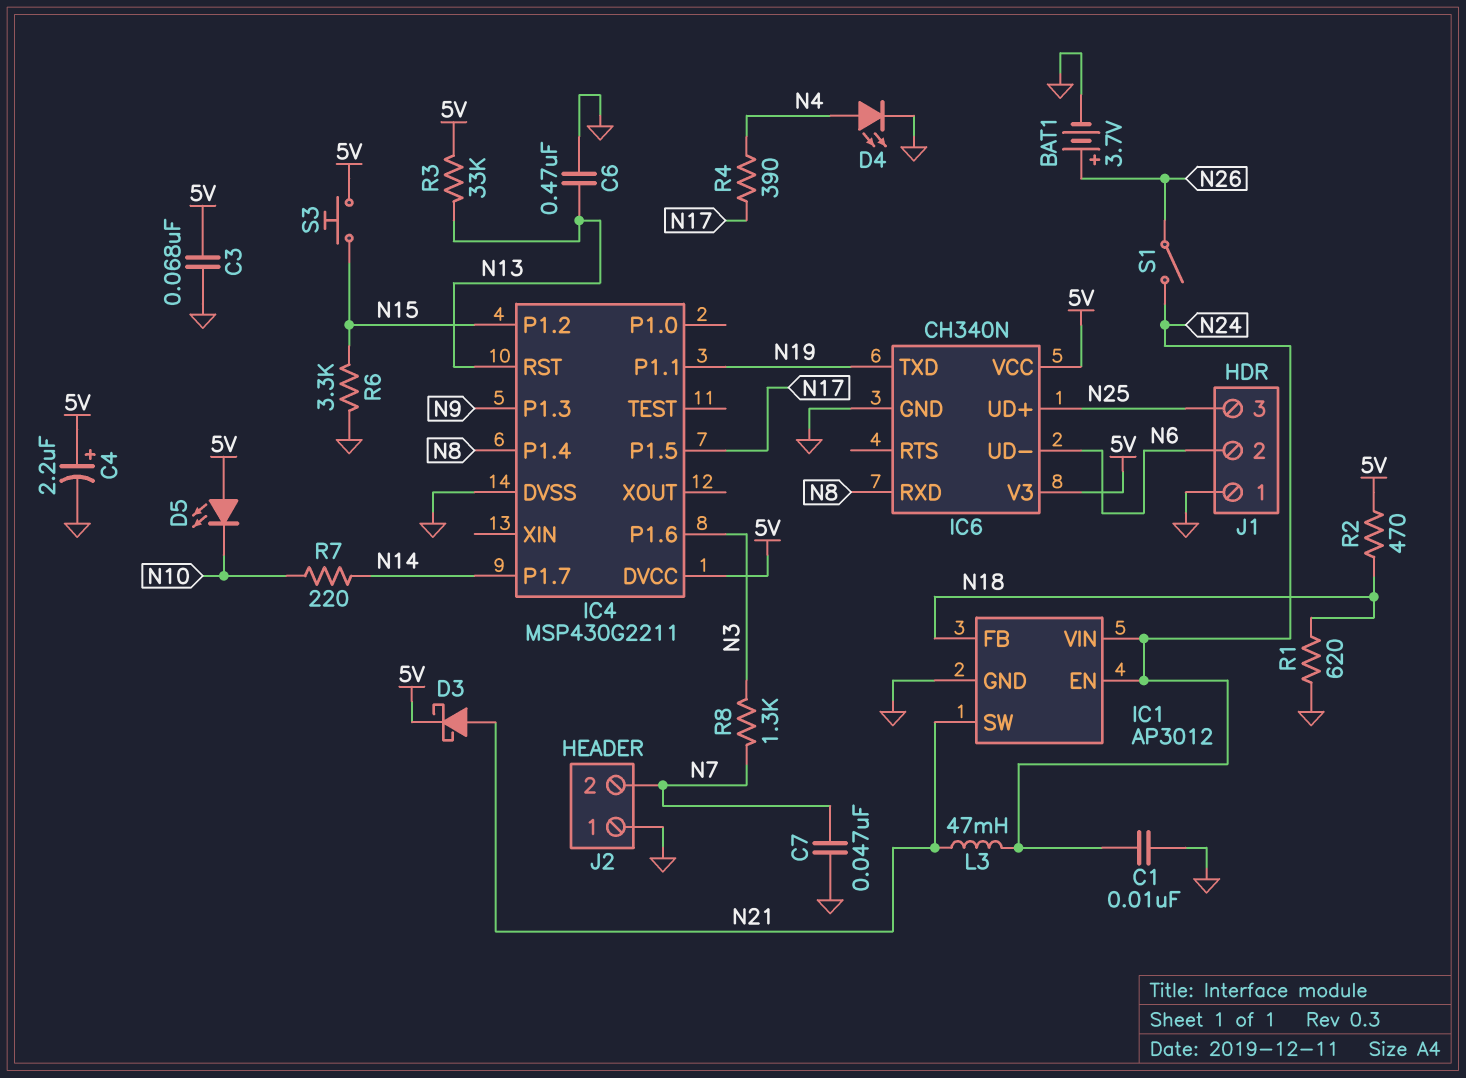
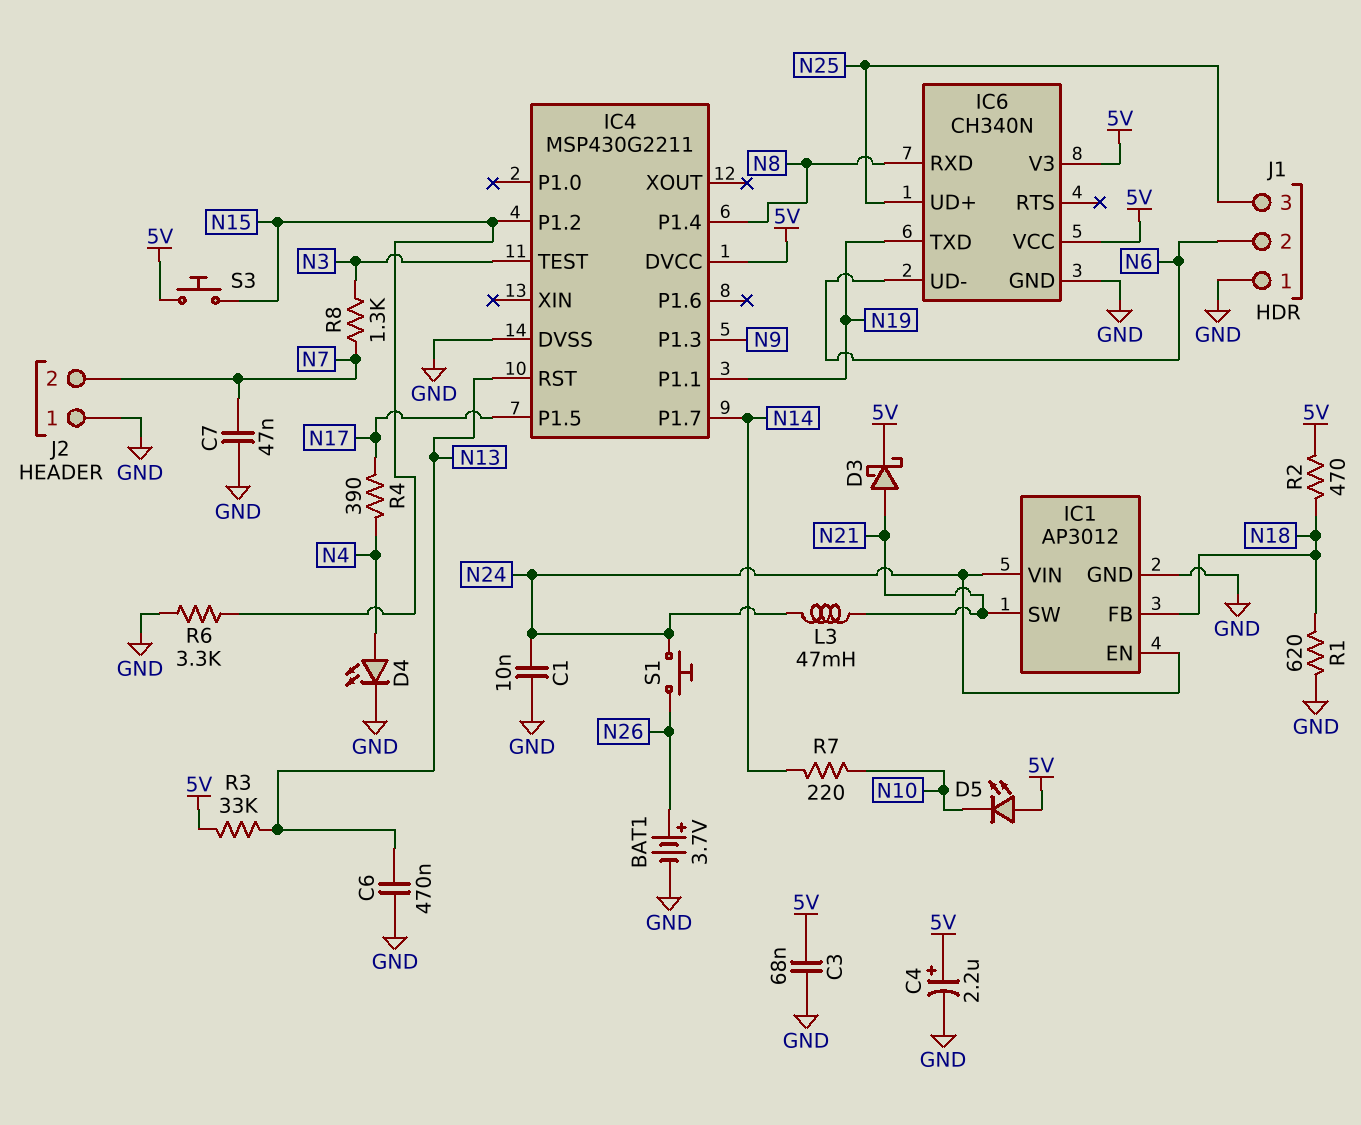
IC4 pin P1.6: N3 -> none
IC4 pin TEST: none -> N3
S1: switch (N24, N26) -> button (N24, N26)

